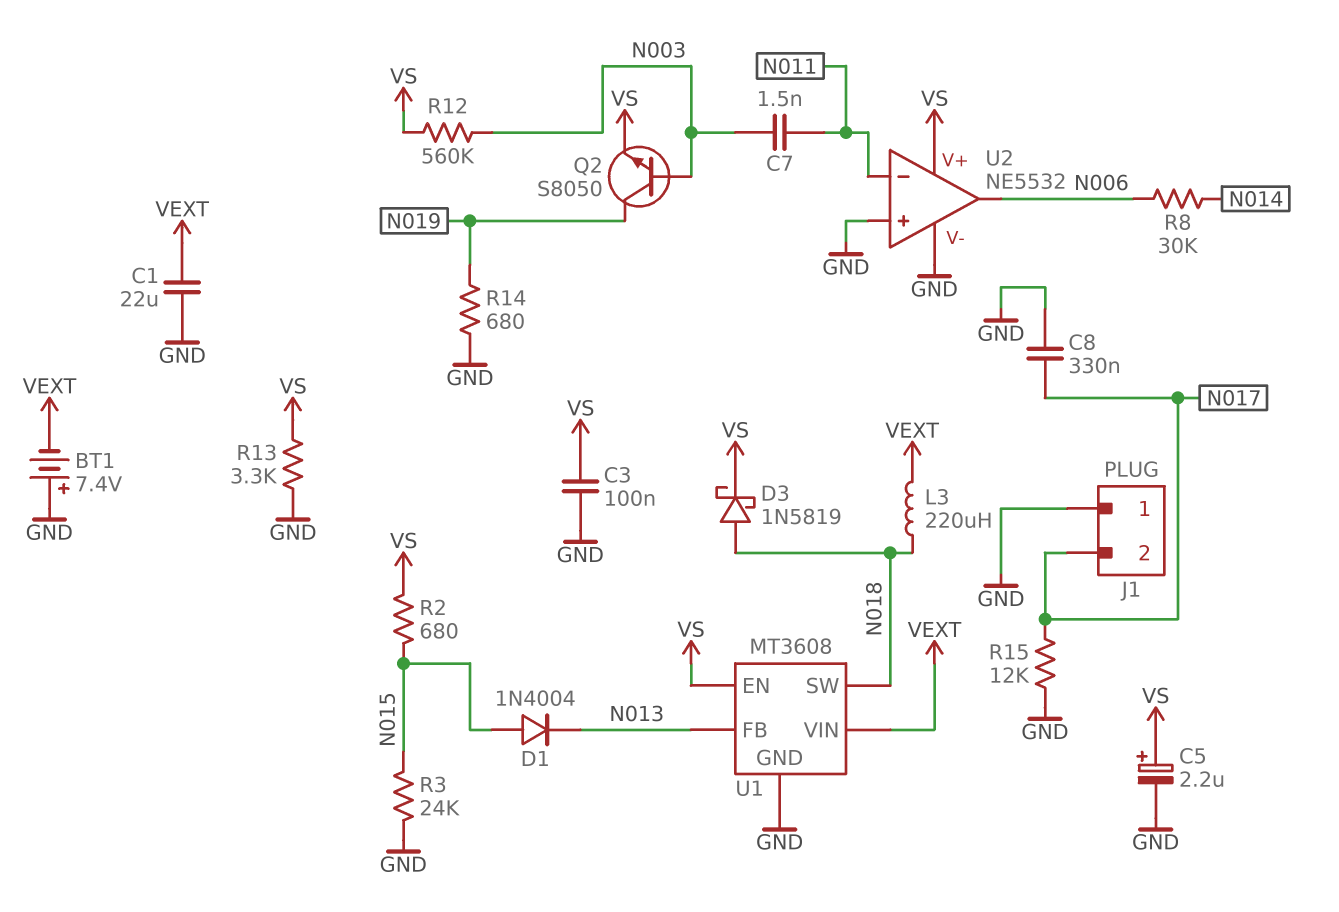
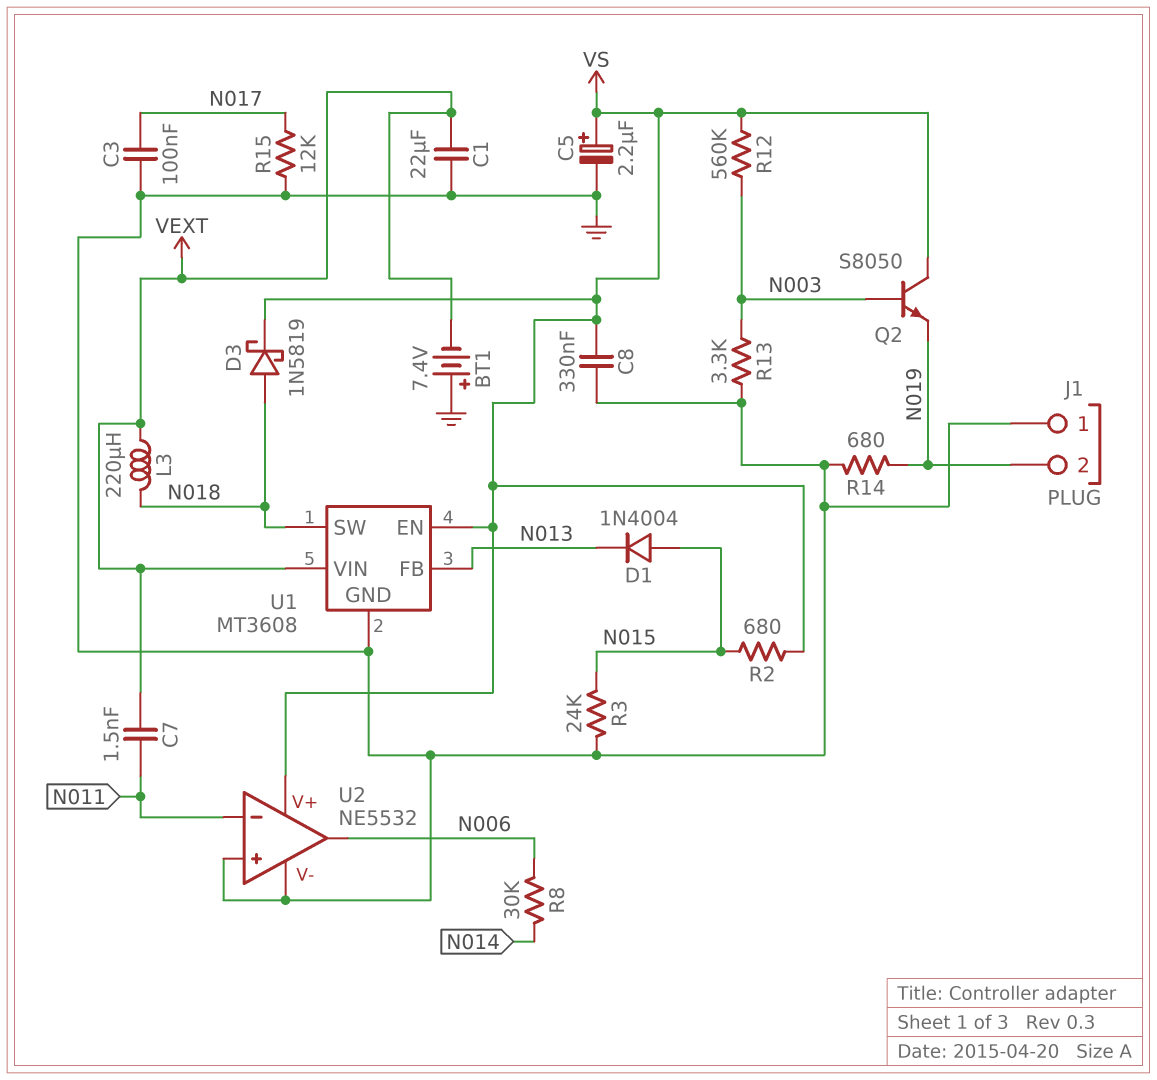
C3: 100nF (GND, VS) -> 100nF (GND, N017)
C7: 1.5nF (N003, N011) -> 1.5nF (N011, VEXT)
C8: 330nF (GND, N017) -> 330nF (GND, VS)
J1 pin 2: N017 -> N019
Q2: NPN S8050 (B N003, C N019, E VS) -> NPN S8050 (B N003, C VS, E N019)
R13: 3.3k (GND, VS) -> 3.3k (GND, N003)

